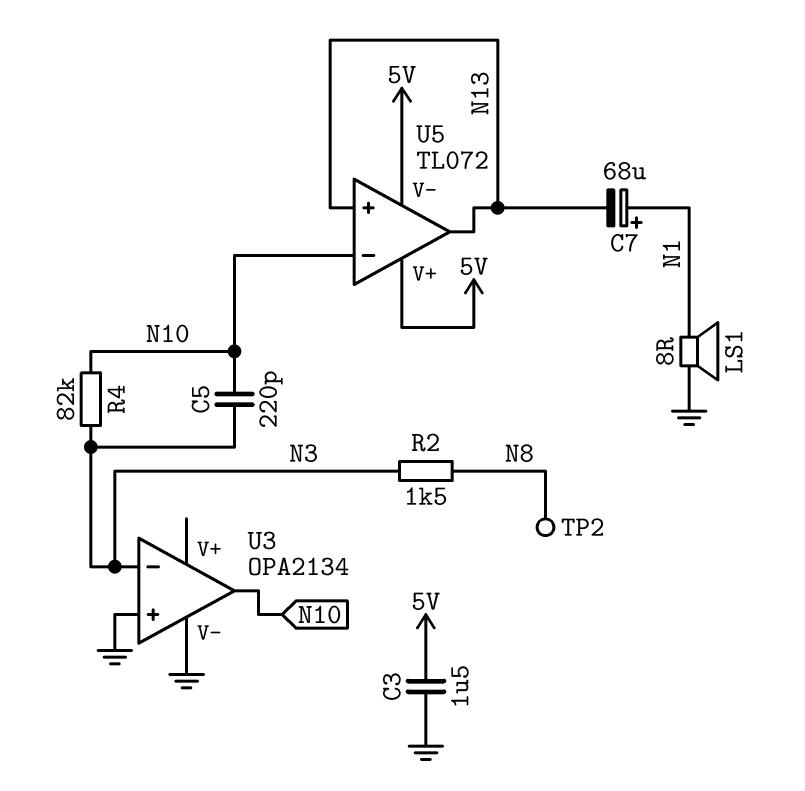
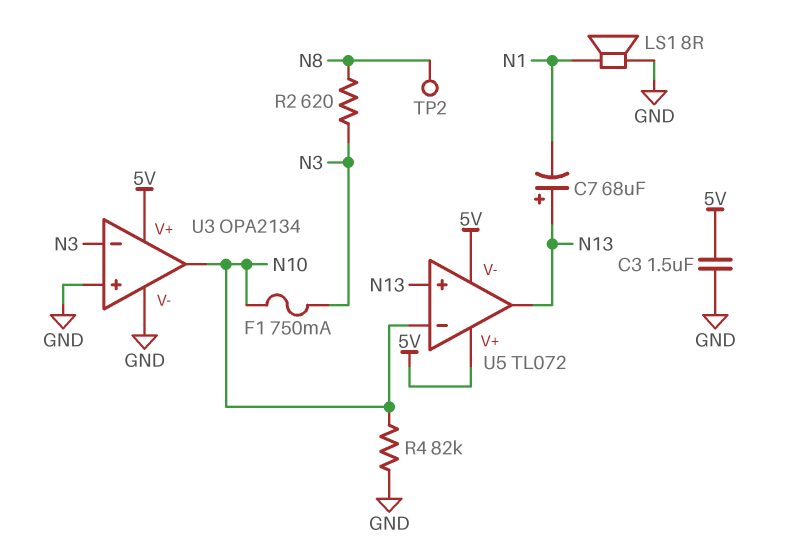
C5: 220pF (N3, N10) -> none
C7: 68uF (plus N1, minus N13) -> 68uF (plus N13, minus N1)
F1: none -> 750mA (N3, N10)
R2: 1.5k (N3, N8) -> 620 (N3, N8)
R4: 82k (N3, N10) -> 82k (GND, N10)
U3 pin V+: none -> 5V

